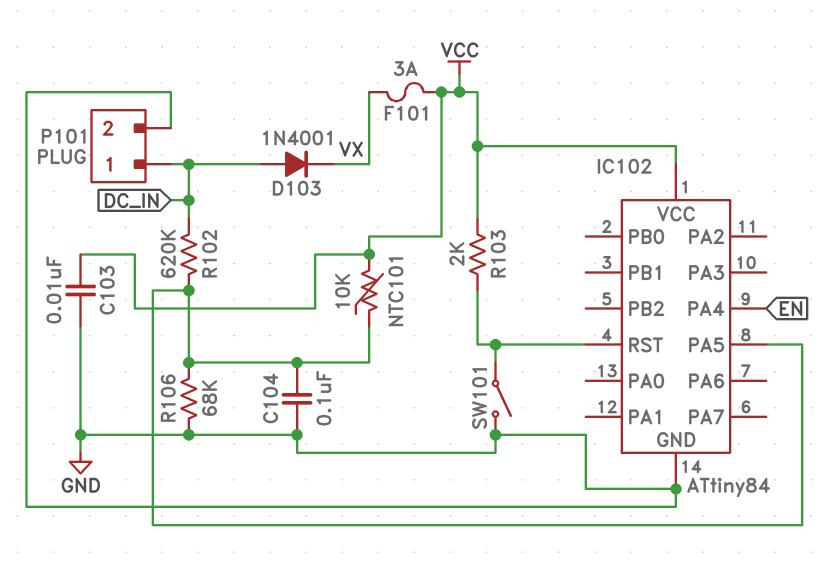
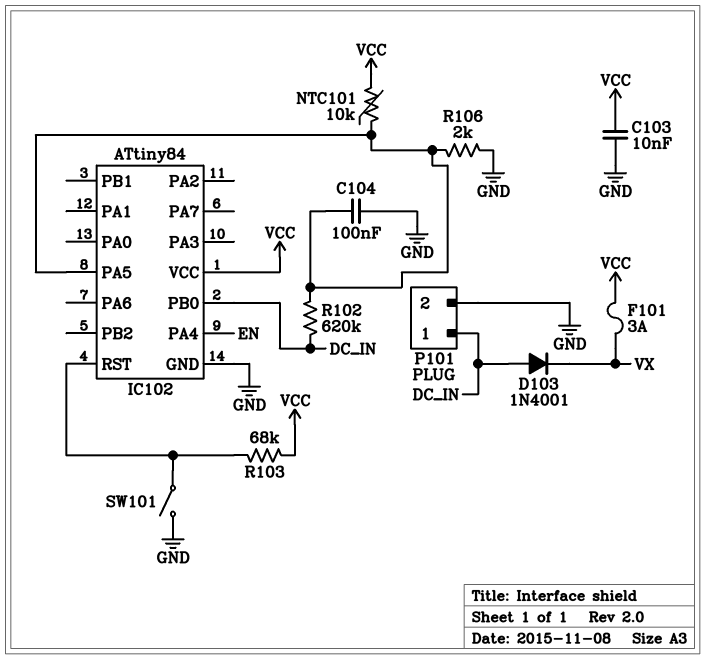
IC102 pin PB0: none -> DC_IN
R103: 2k (IC102/RST, VCC) -> 68k (IC102/RST, VCC)
R106: 68k (GND, IC102/PA5) -> 2k (GND, IC102/PA5)

